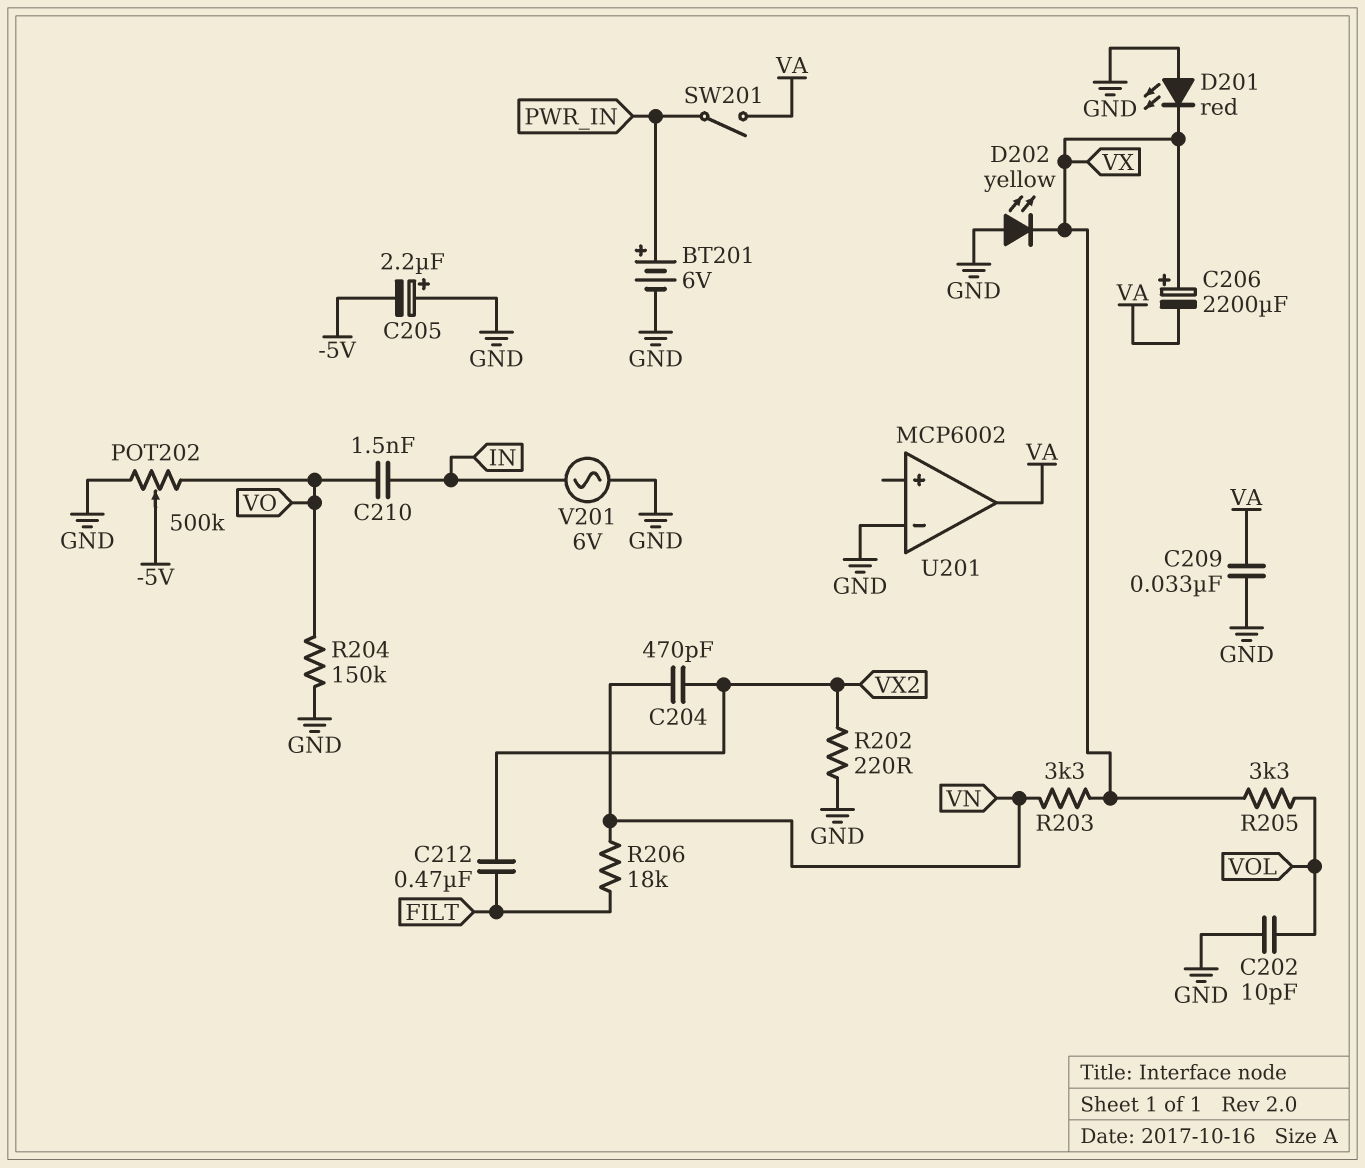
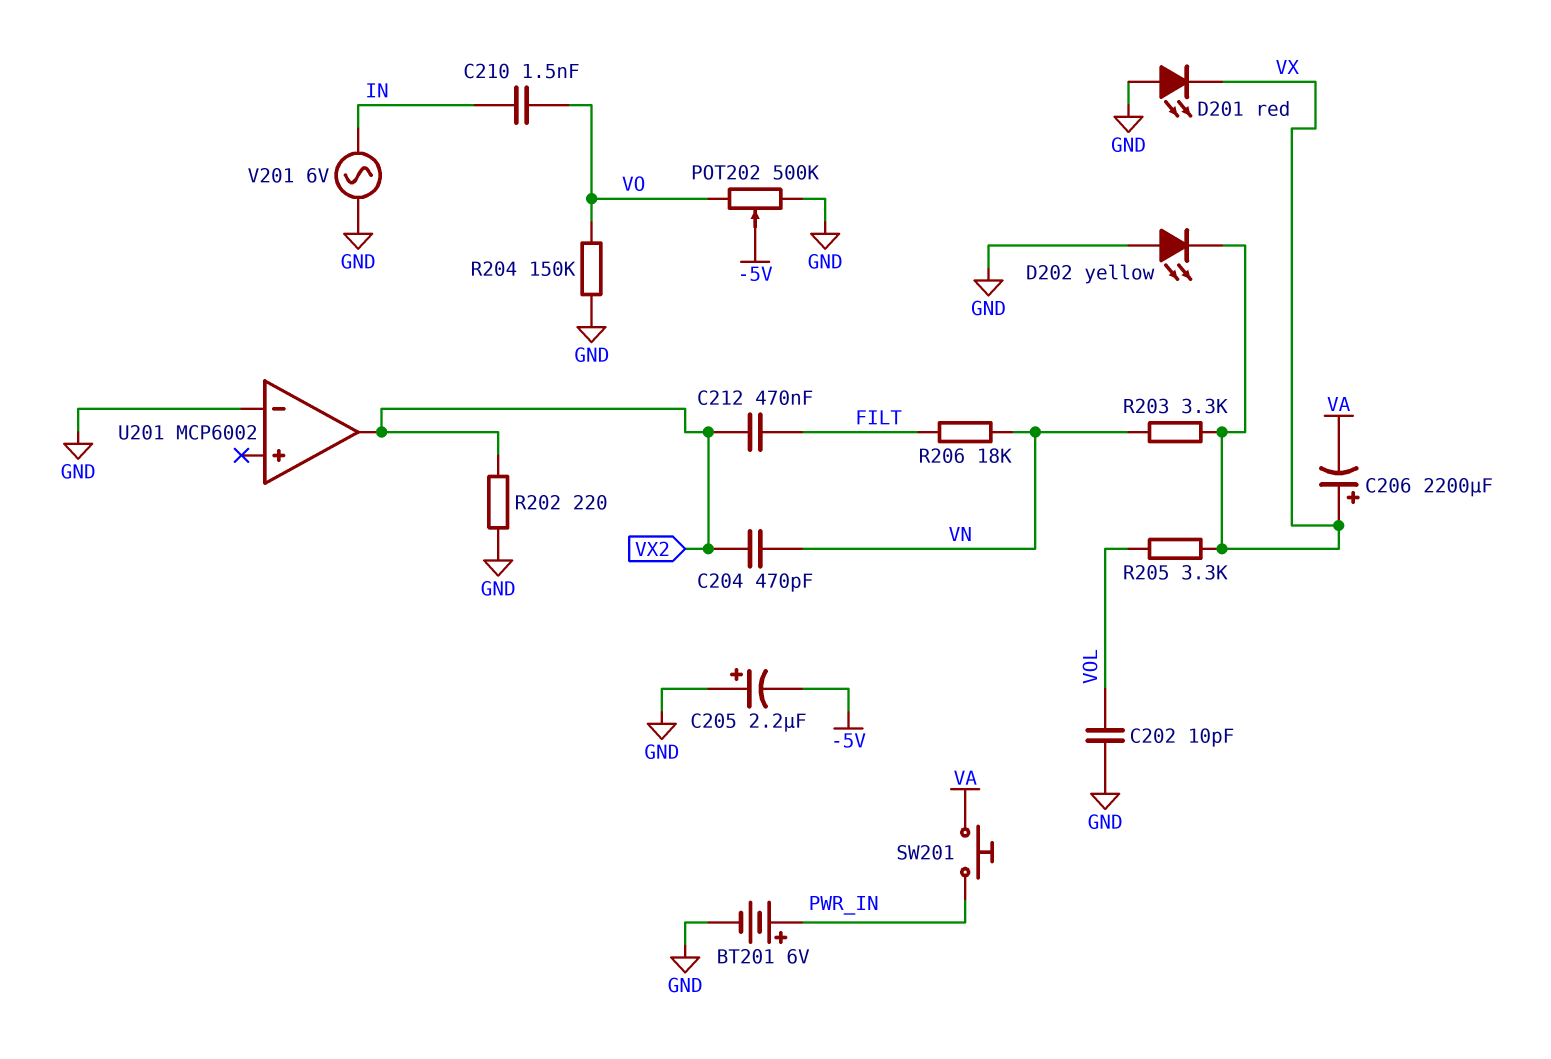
C209: 33nF (GND, VA) -> none
SW201: switch (PWR_IN, VA) -> button (PWR_IN, VA)
U201 pin out: VA -> VX2

